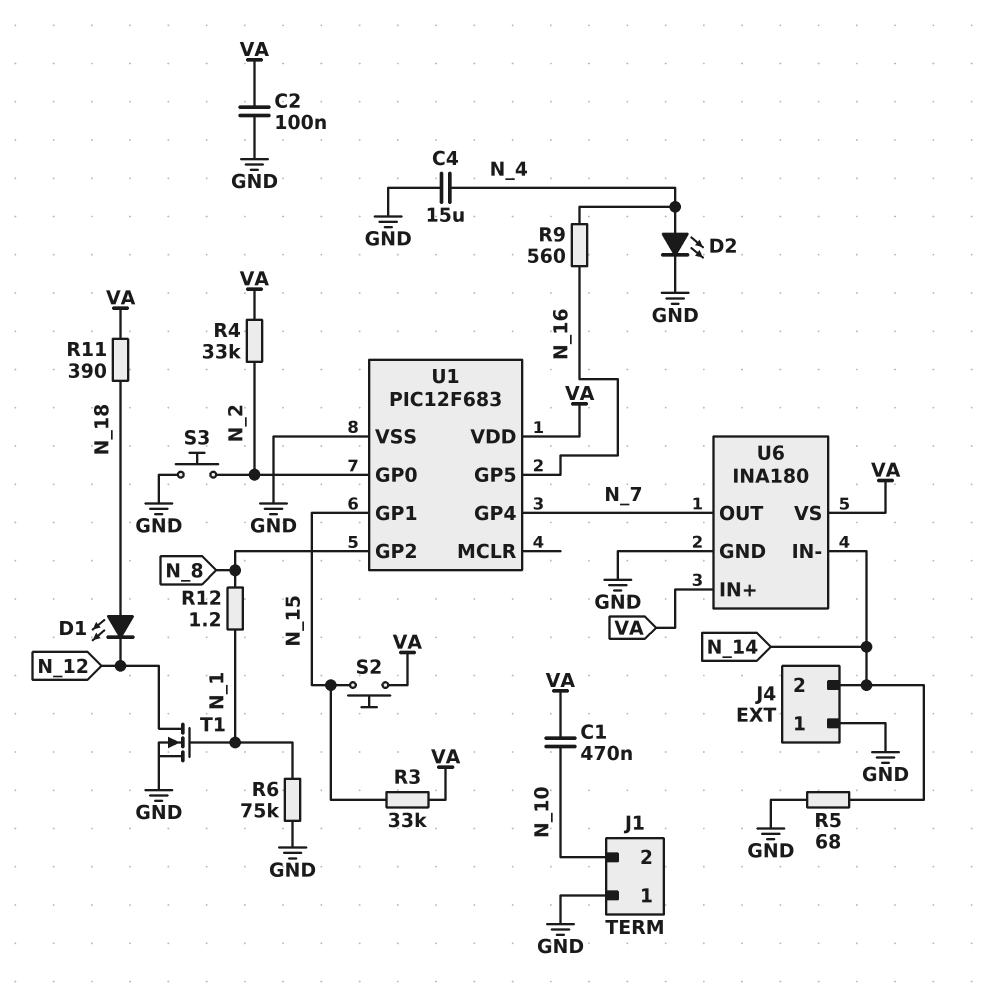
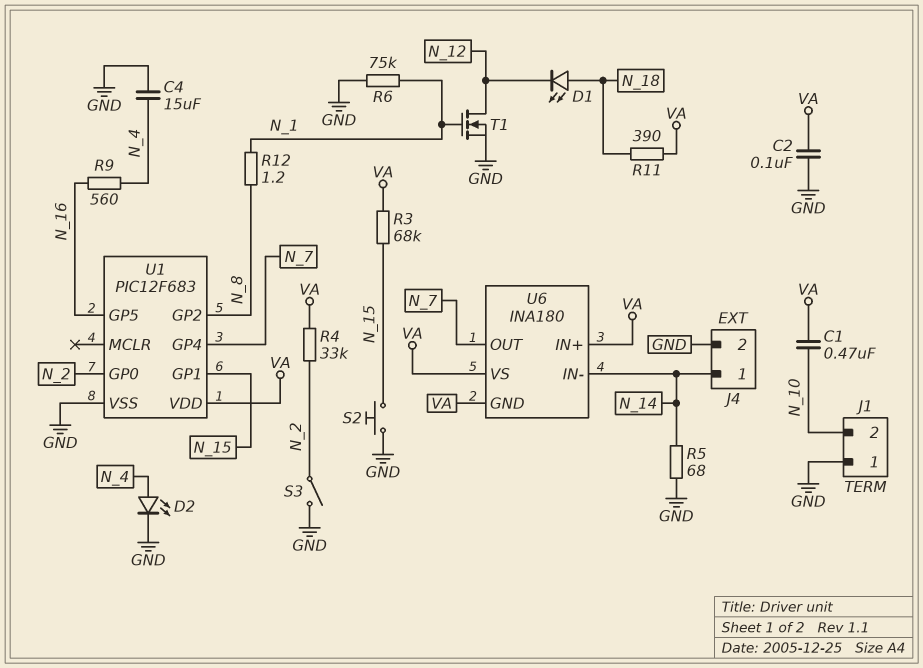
J4 pin 1: GND -> N_14
J4 pin 2: N_14 -> GND
R3: 33k (N_15, VA) -> 68k (N_15, VA)
S2: button (N_15, VA) -> button (GND, N_15)
S3: button (GND, N_2) -> switch (GND, N_2)
U6 pin GND: GND -> VA

